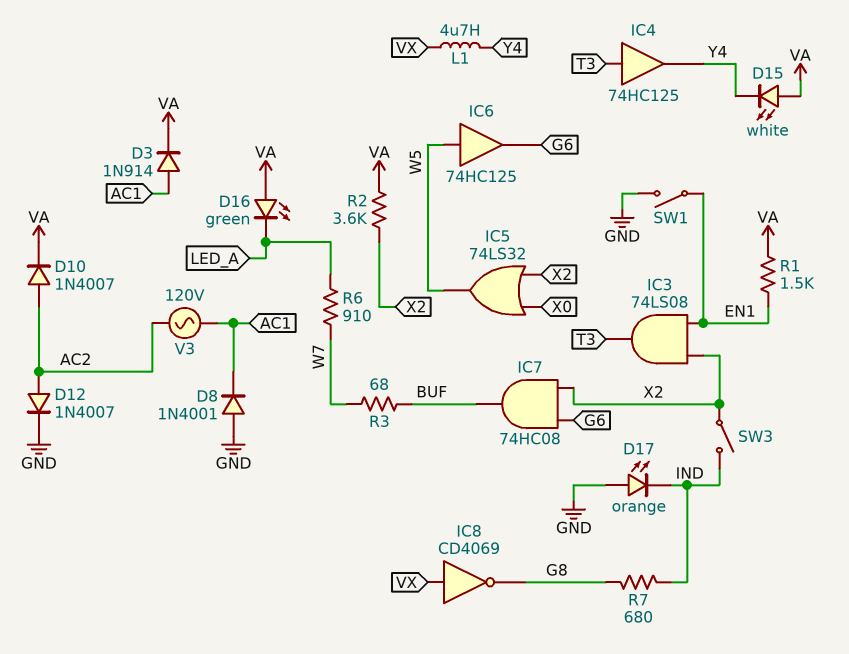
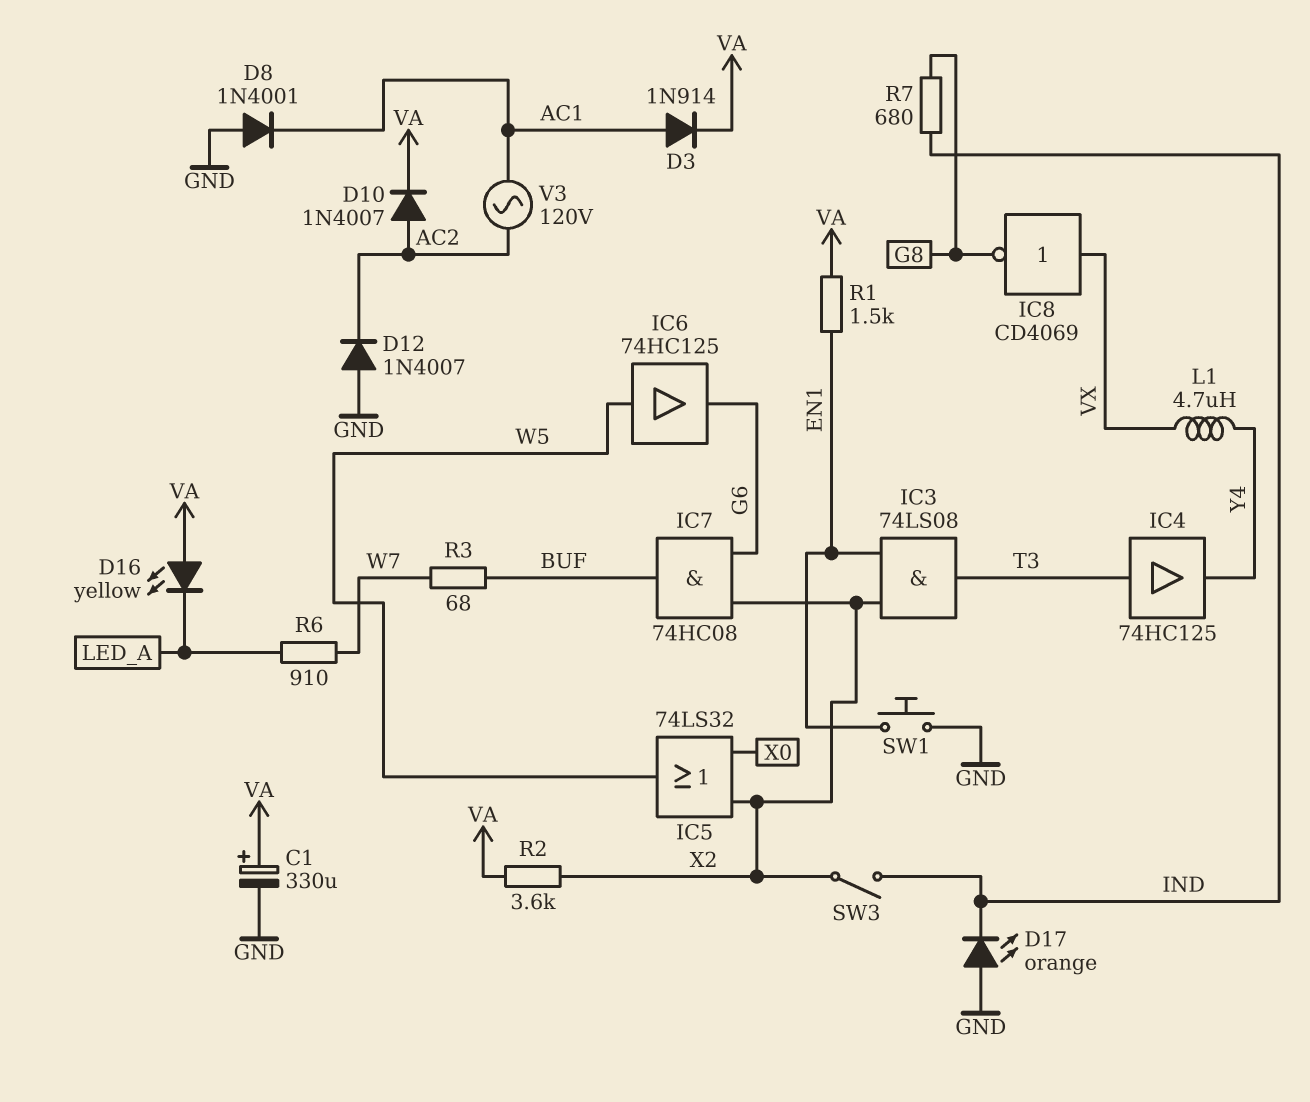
C1: none -> 330uF (plus VA, minus GND)
D12: diode 1N4007 (A AC2, K GND) -> diode 1N4007 (A GND, K AC2)
D15: LED white (A VA, K Y4) -> none
D16: LED green (A VA, K LED_A) -> LED yellow (A VA, K LED_A)
SW1: switch (EN1, GND) -> button (EN1, GND)

